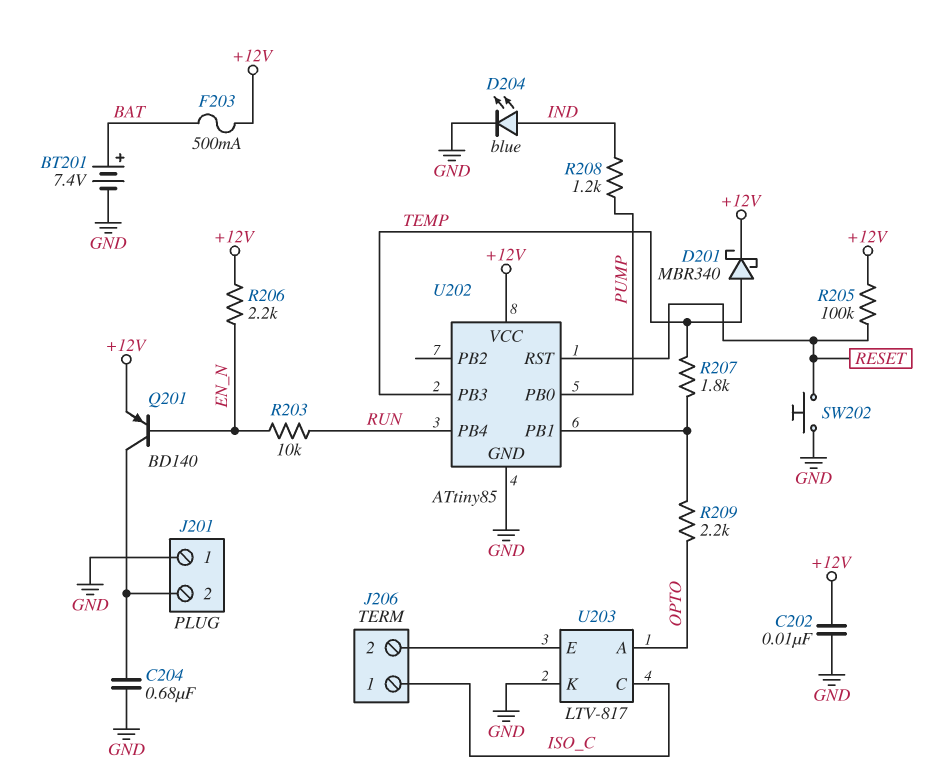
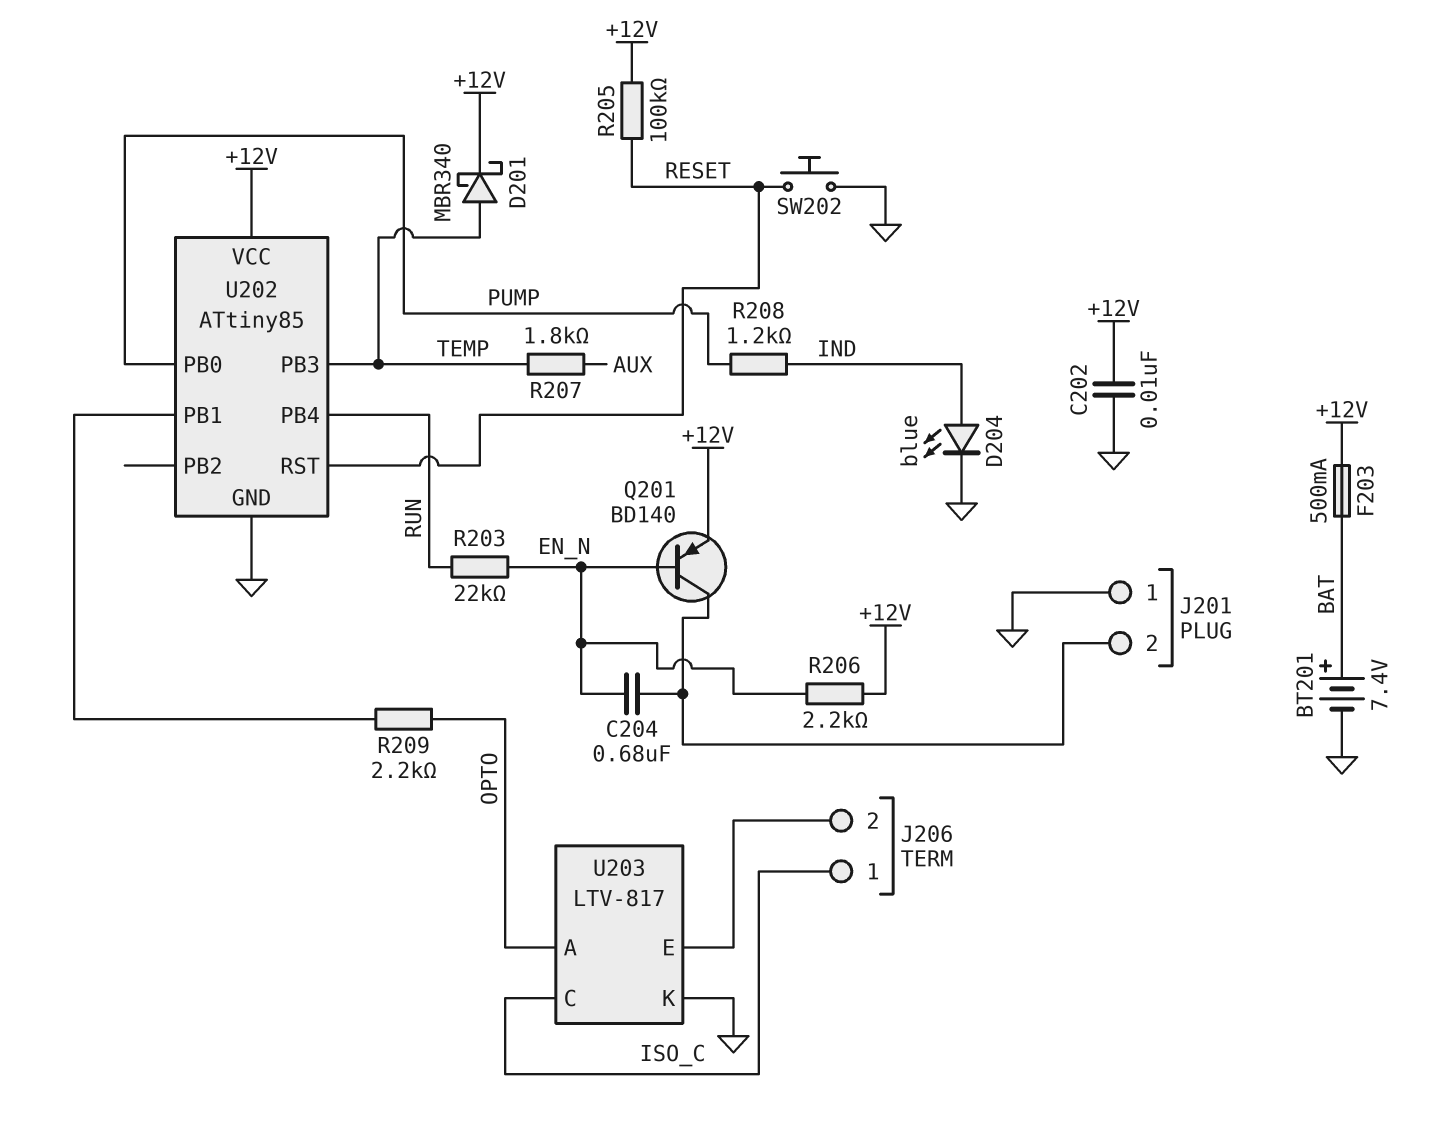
C204: 680nF (GND, J201/2) -> 680nF (EN_N, J201/2)
R203: 10k (EN_N, RUN) -> 22k (EN_N, RUN)
R207: 1.8k (TEMP, U202/PB1) -> 1.8k (AUX, TEMP)

